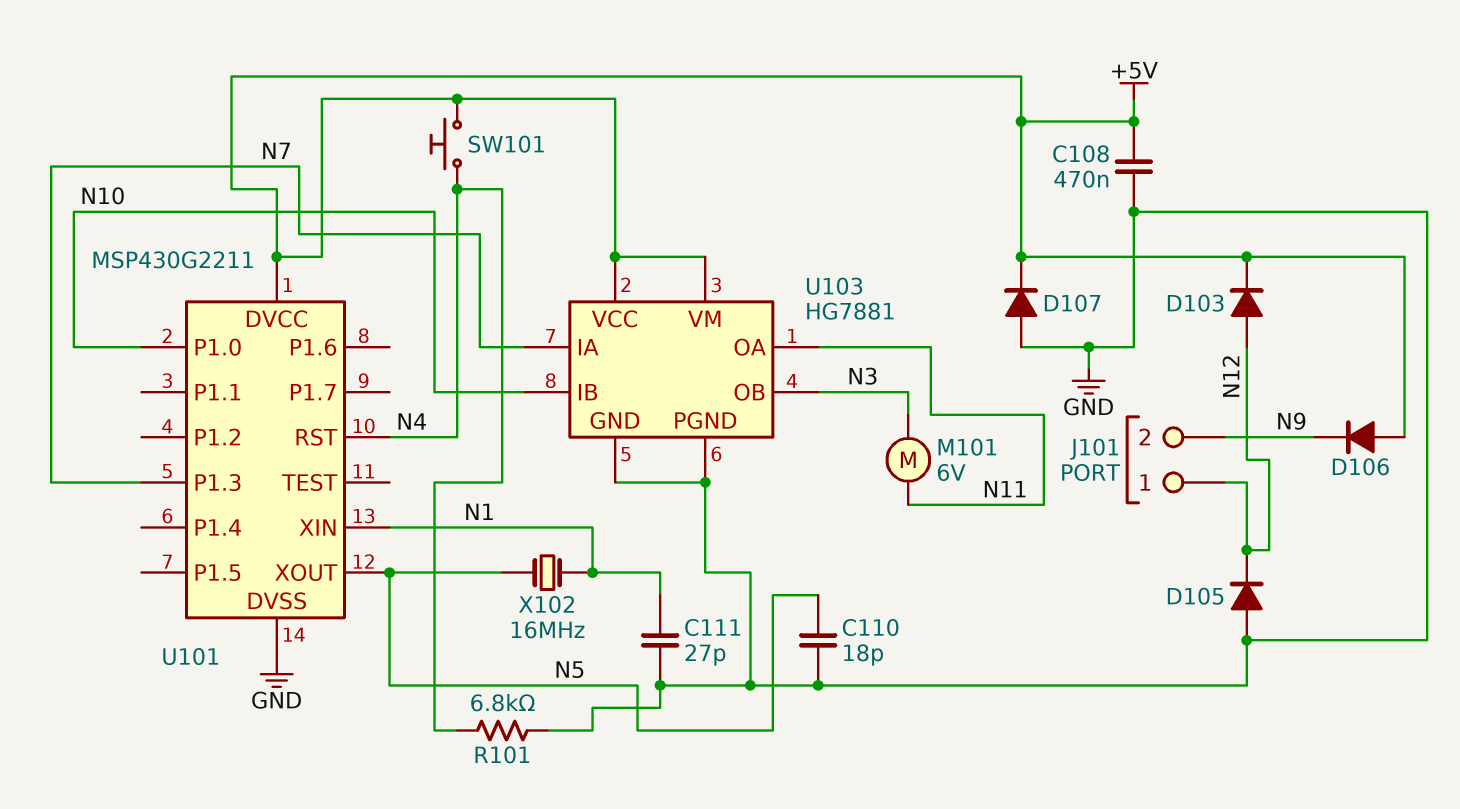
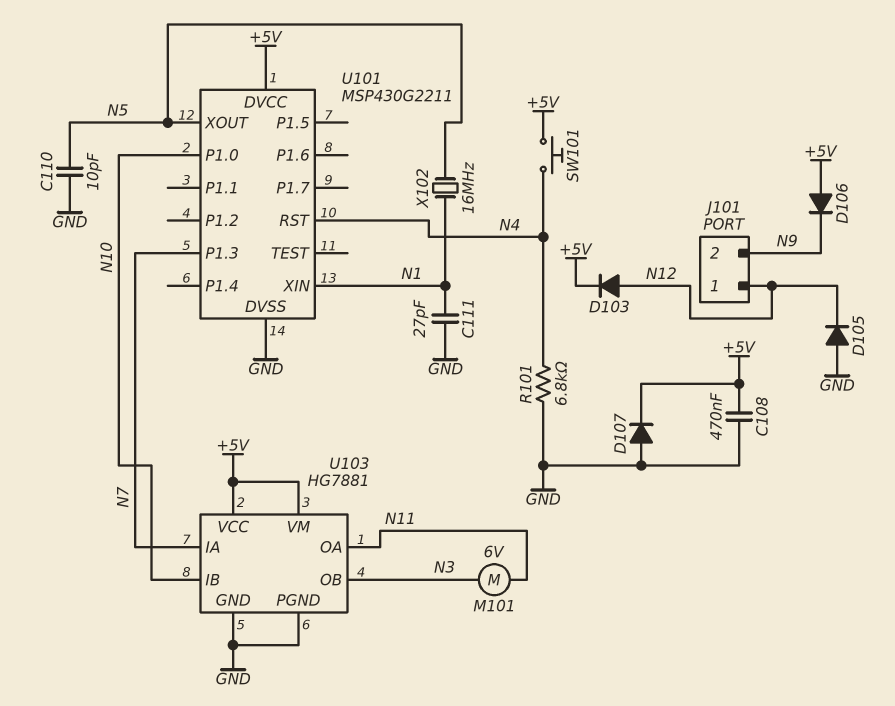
C110: 18pF (GND, N5) -> 10pF (GND, N5)

